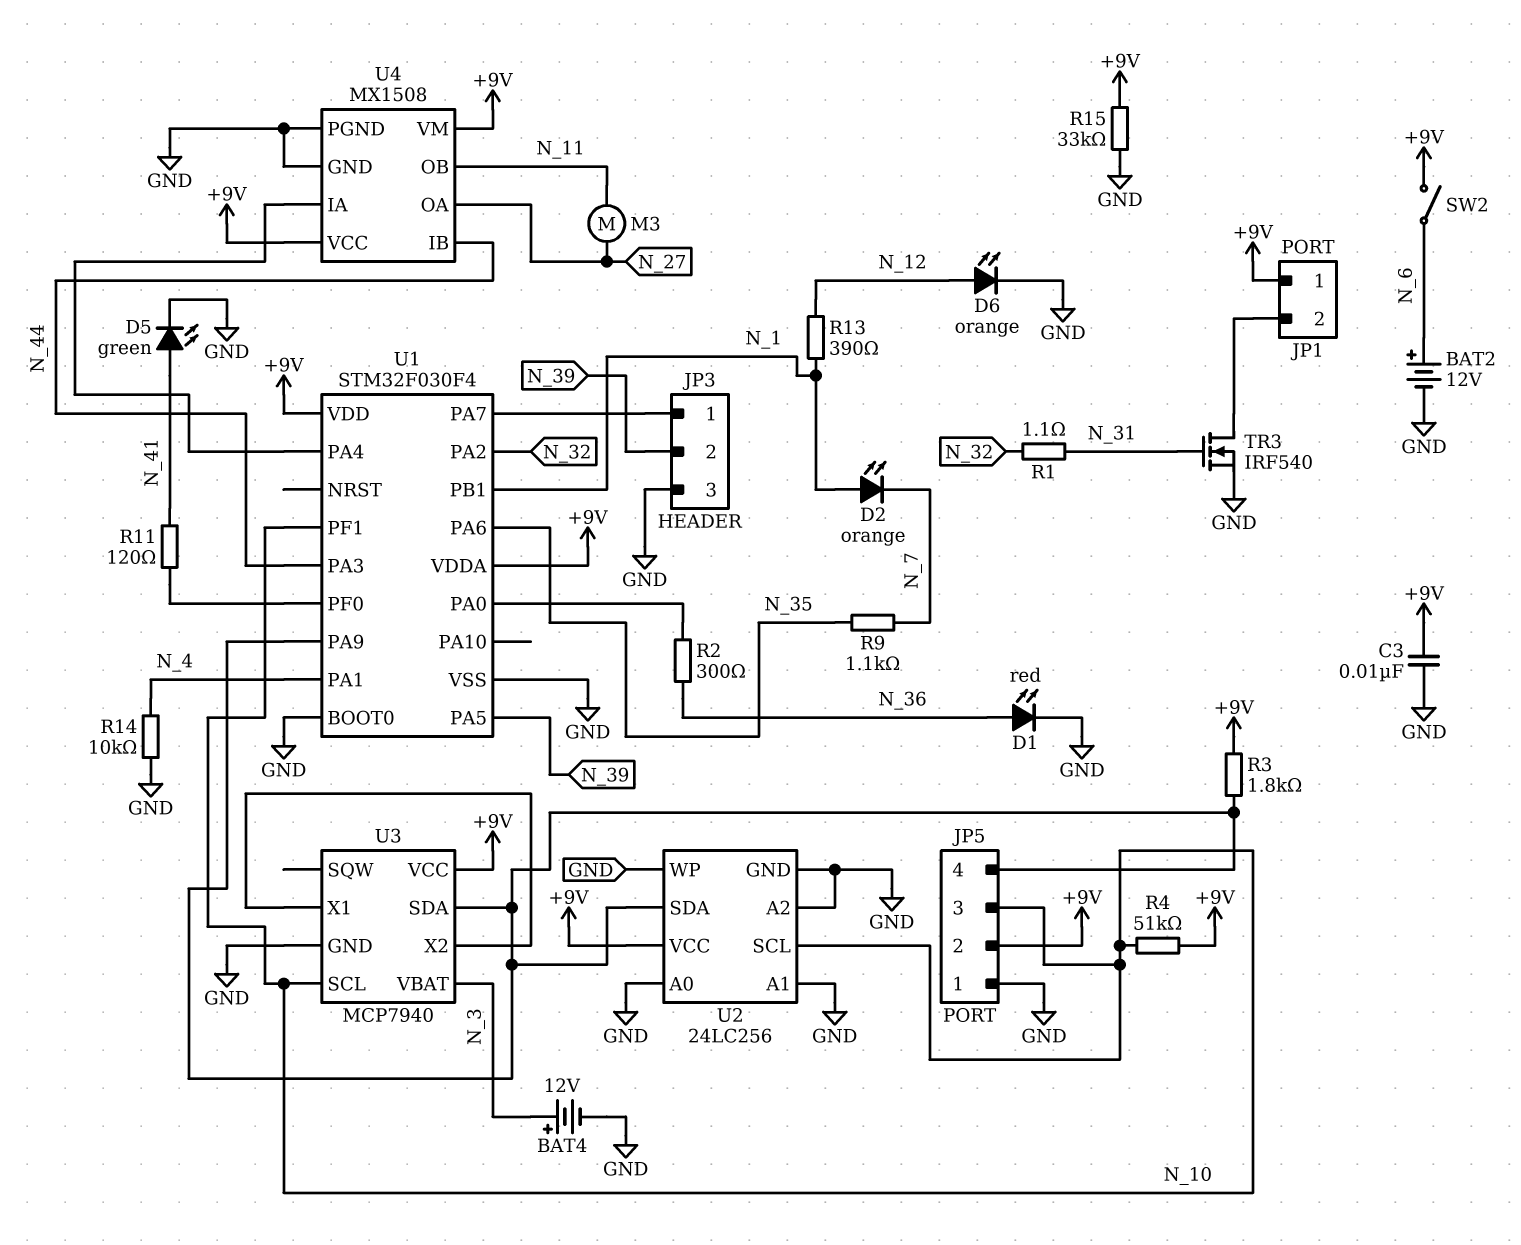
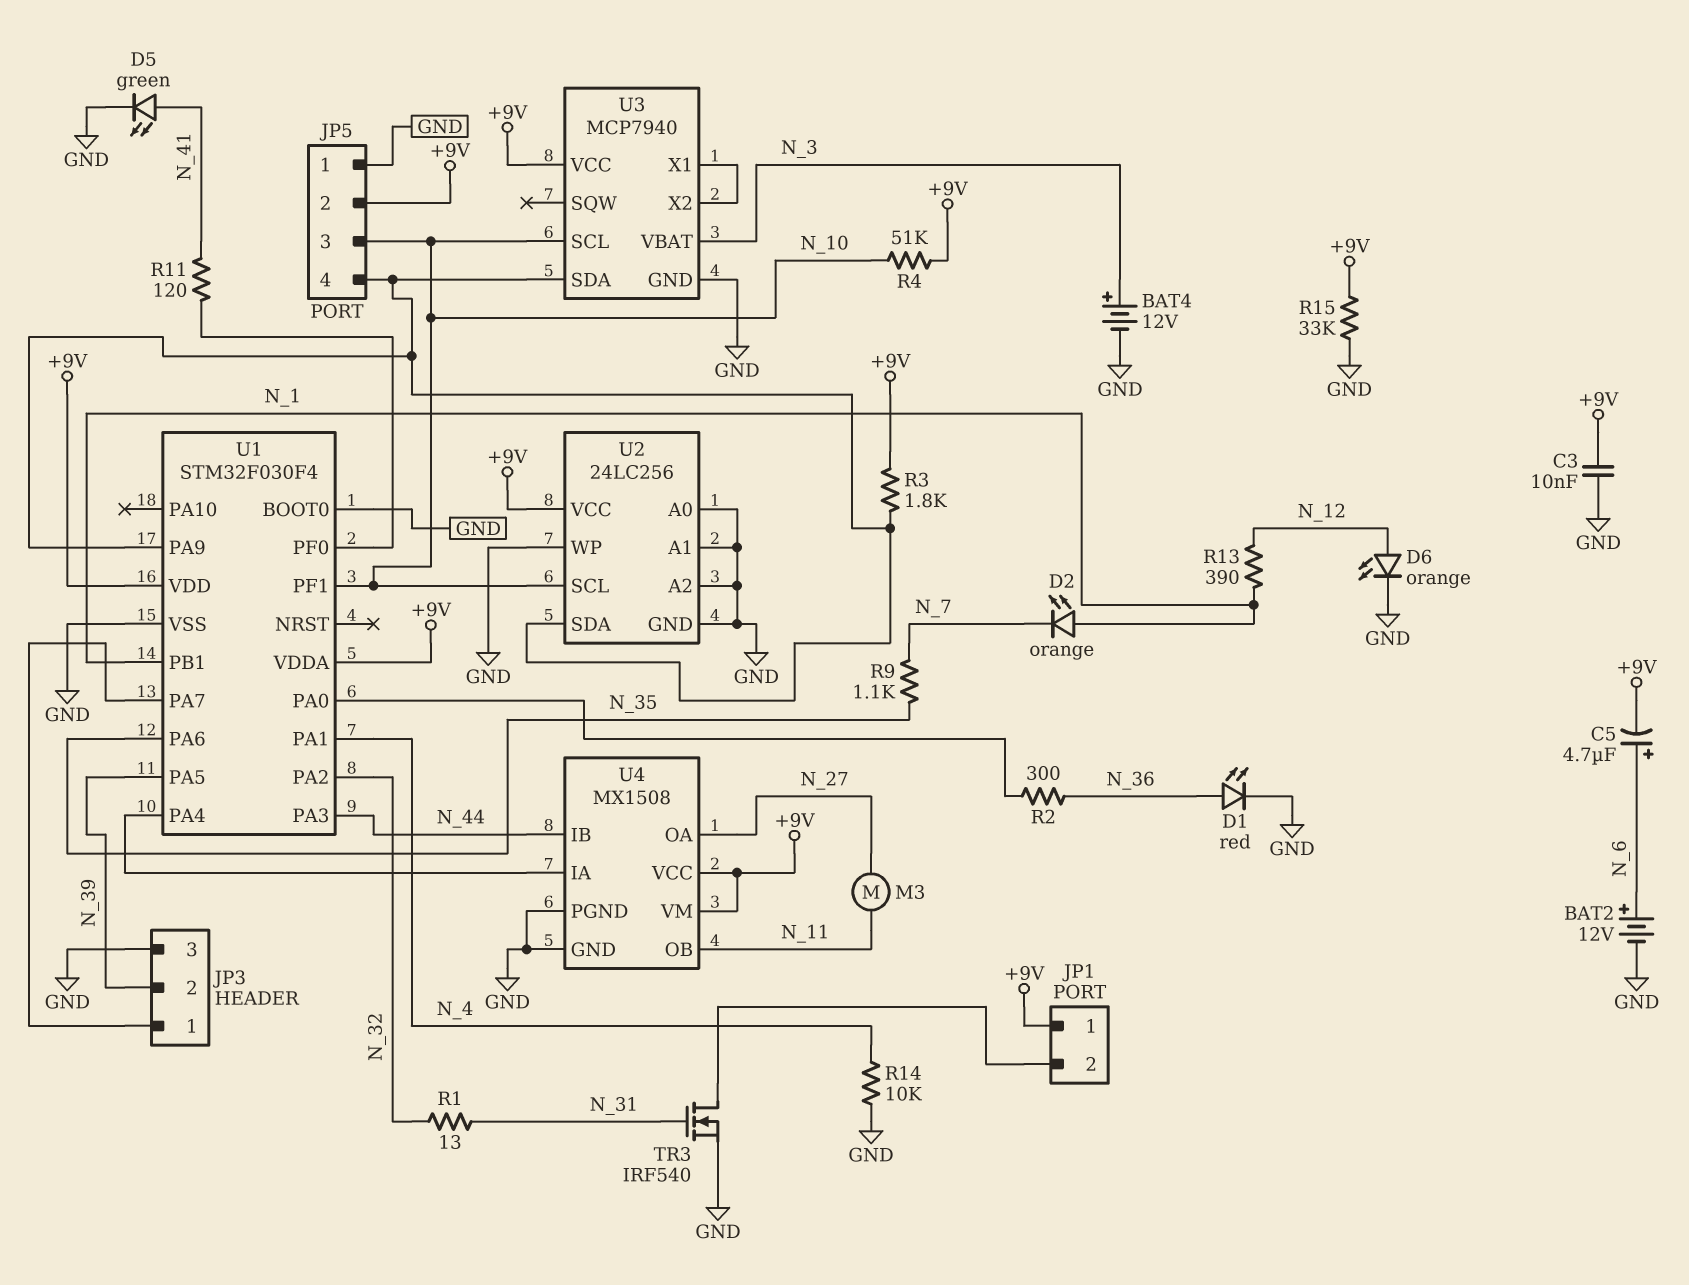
C5: none -> 4.7uF (plus N_6, minus +9V)
R1: 1.1 (N_31, N_32) -> 13 (N_31, N_32)
SW2: switch (+9V, N_6) -> none

